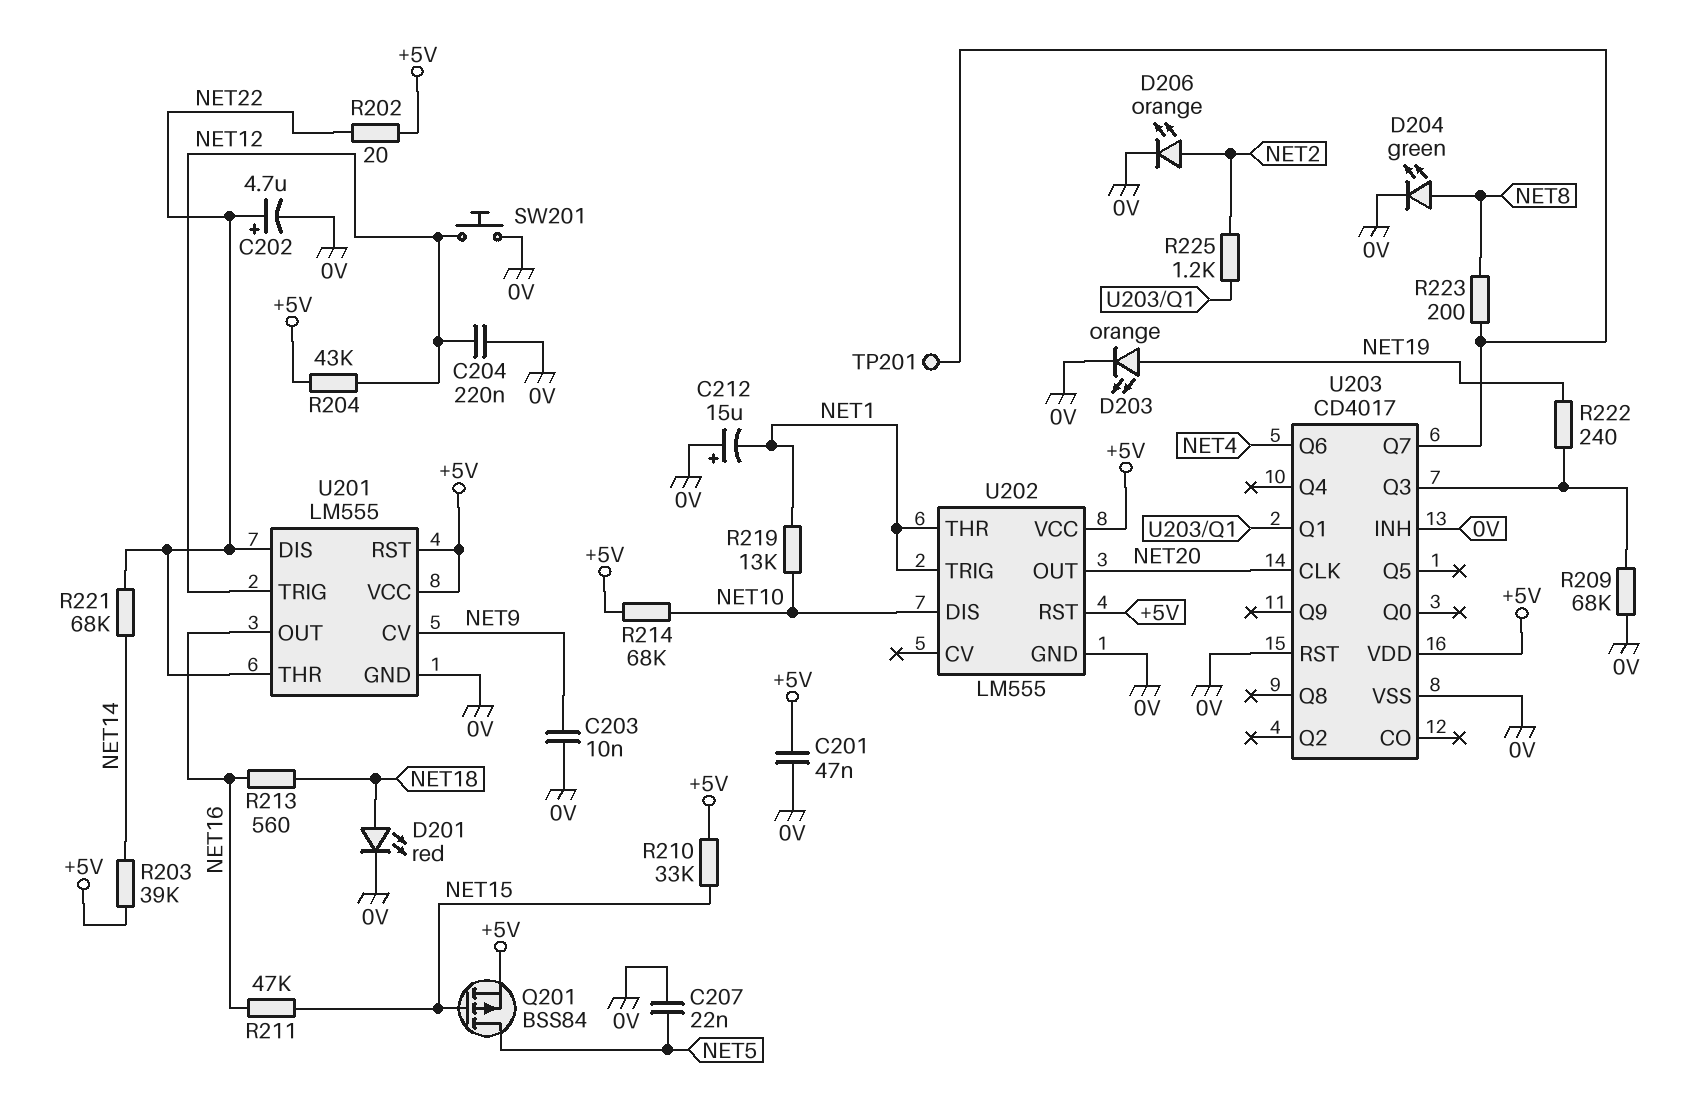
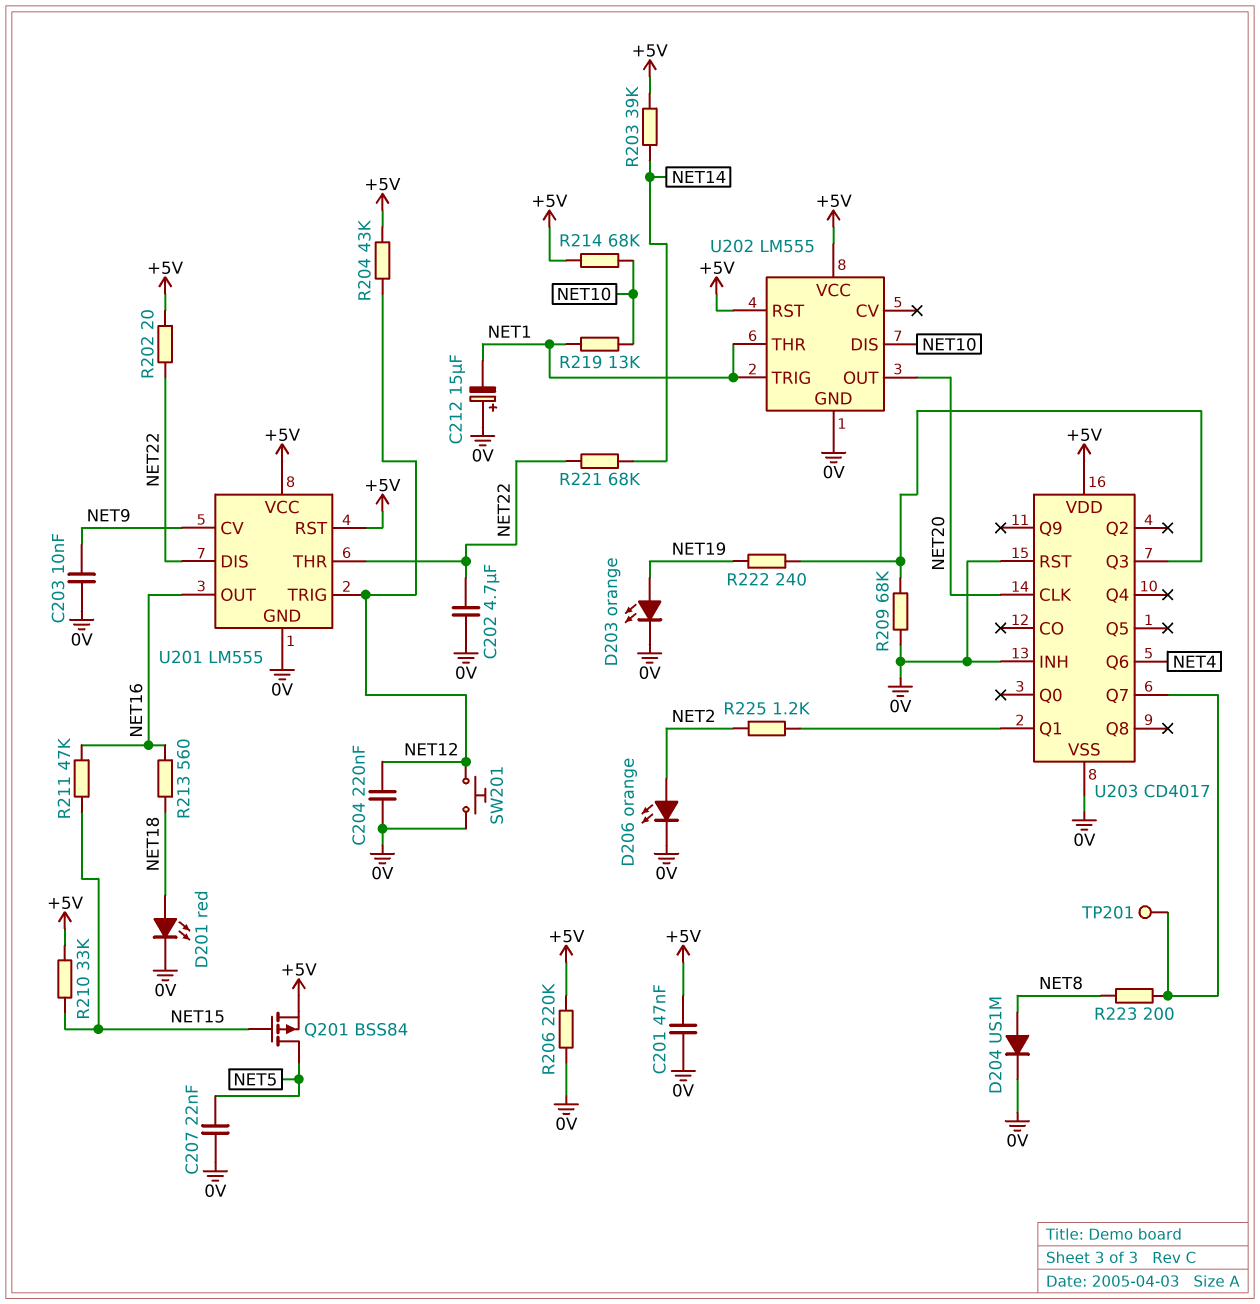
C202: 4.7uF (plus NET22, minus 0V) -> 4.7uF (0V, NET22)
D204: LED green (A NET8, K 0V) -> diode US1M (A NET8, K 0V)
R206: none -> 220k (+5V, 0V)

